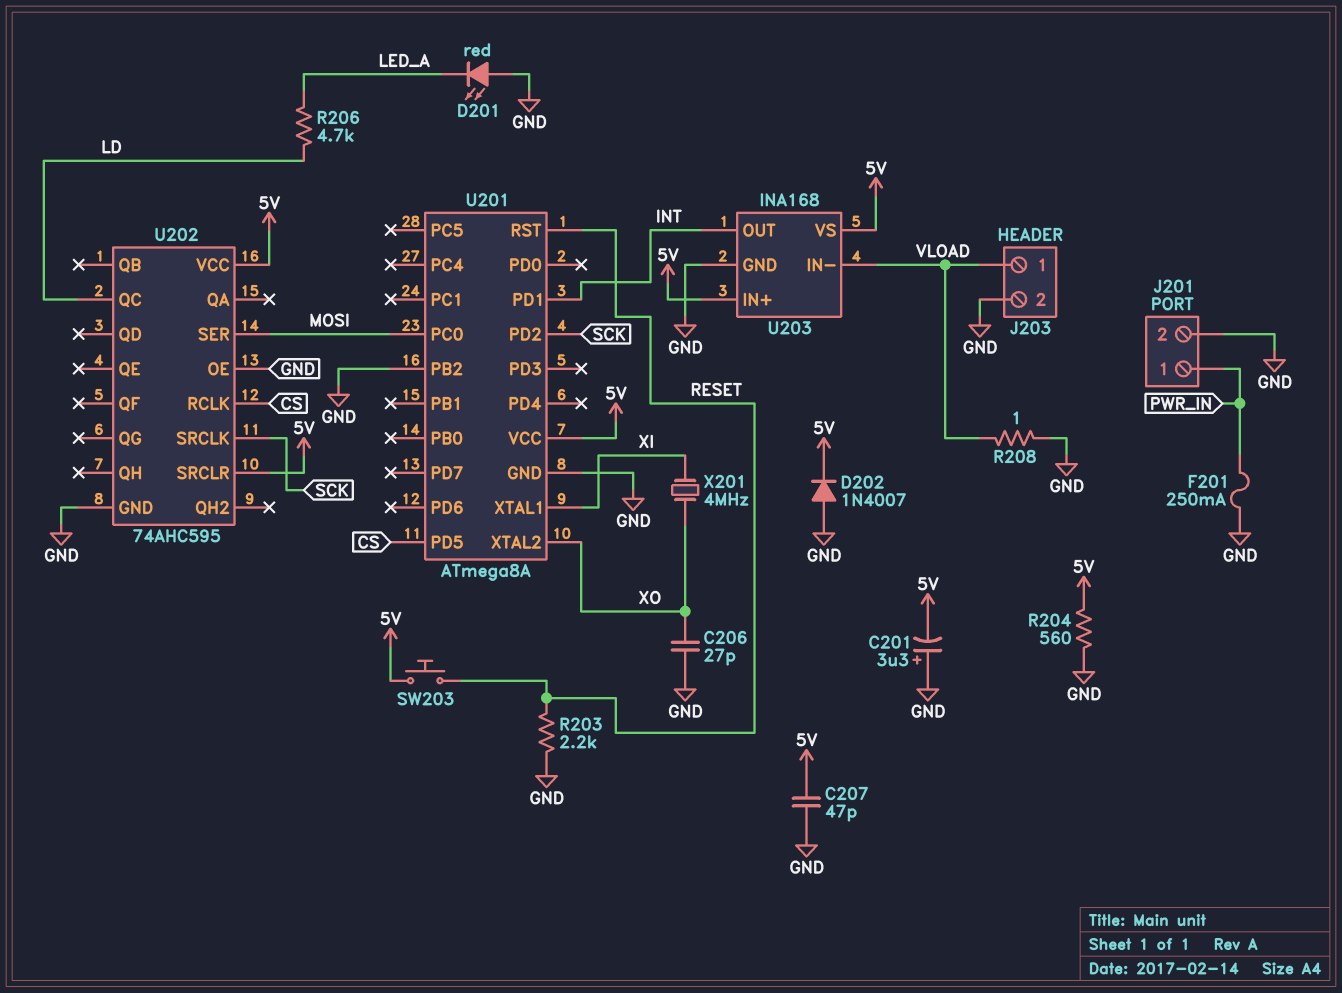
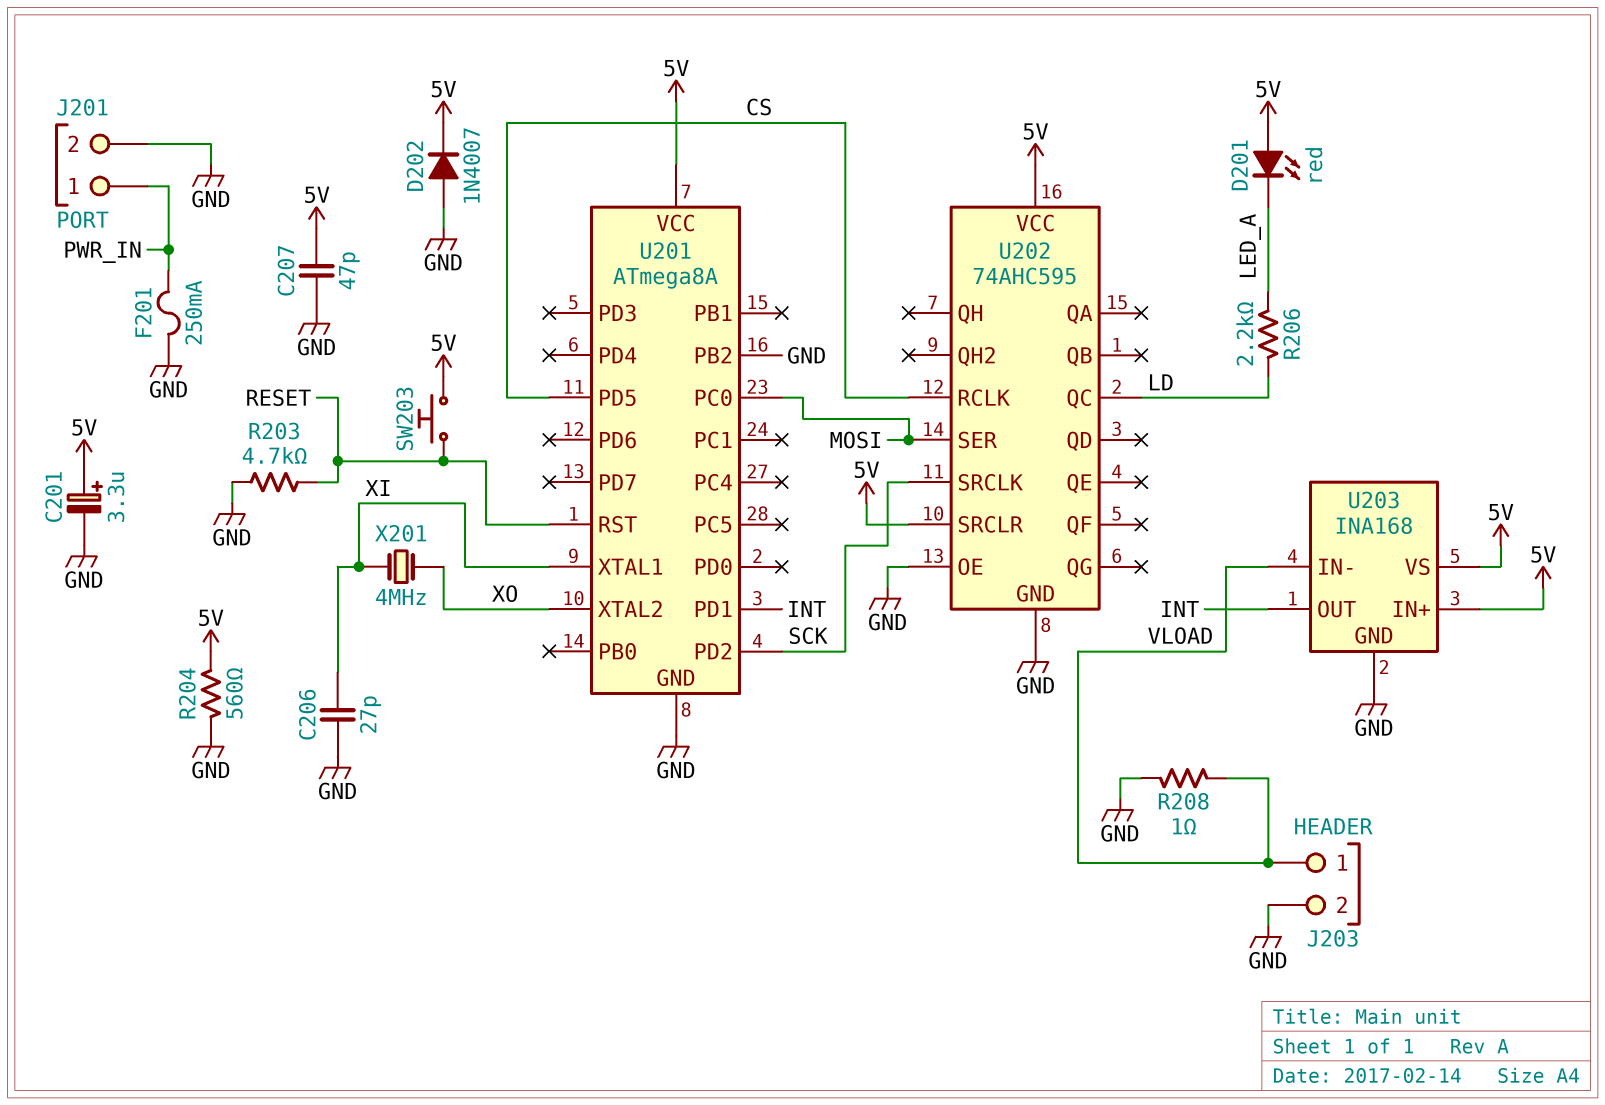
C201: 3.3uF (plus GND, minus 5V) -> 3.3uF (plus 5V, minus GND)
C206: 27pF (GND, XO) -> 27pF (GND, XI)
D201: LED red (A GND, K LED_A) -> LED red (A 5V, K LED_A)
R203: 2.2k (GND, RESET) -> 4.7k (GND, RESET)
R206: 4.7k (LD, LED_A) -> 2.2k (LD, LED_A)

